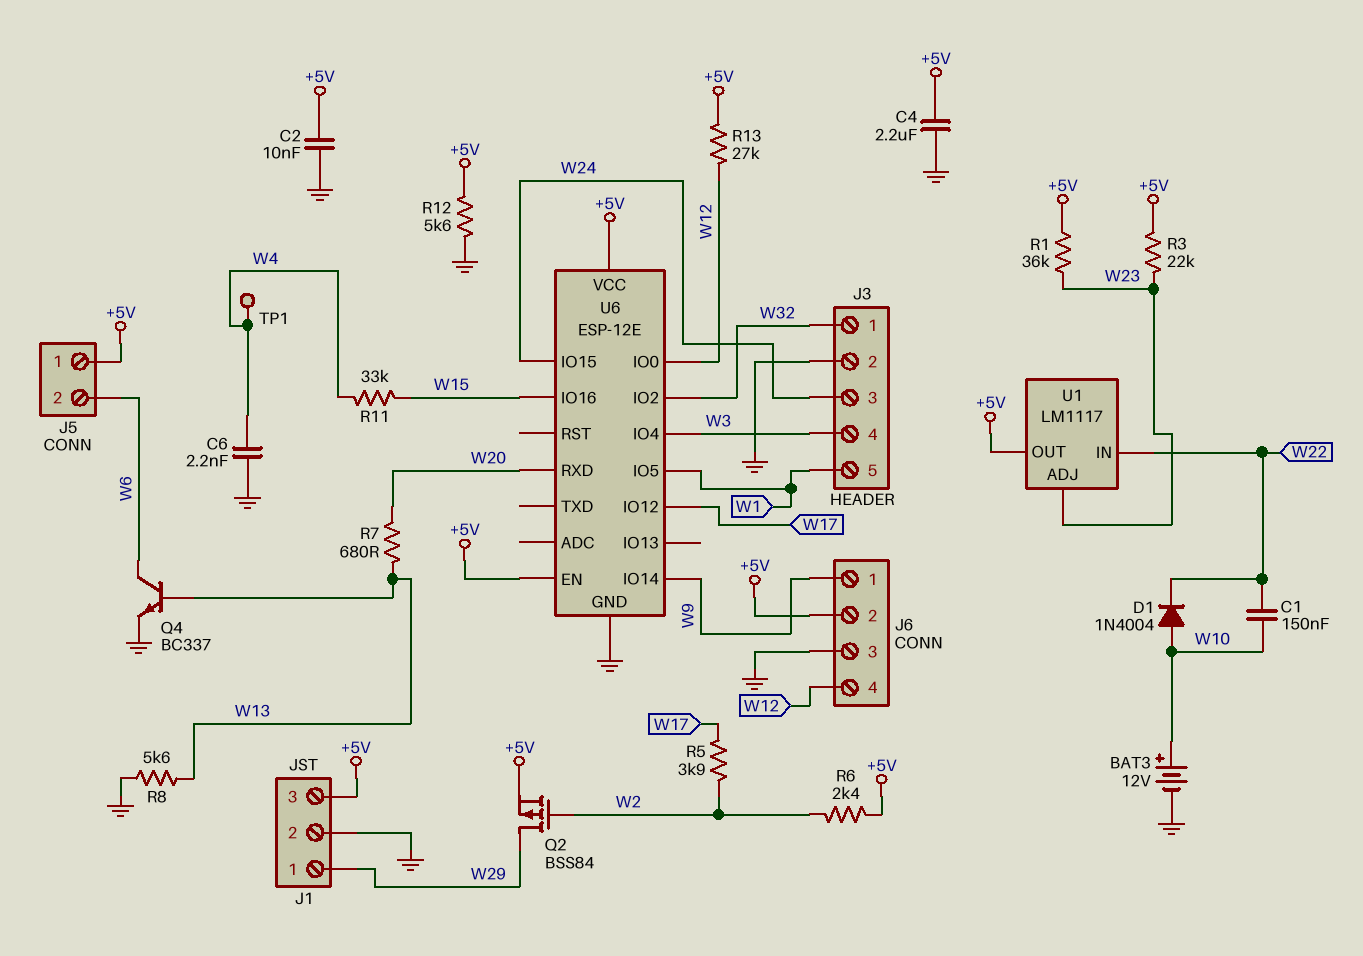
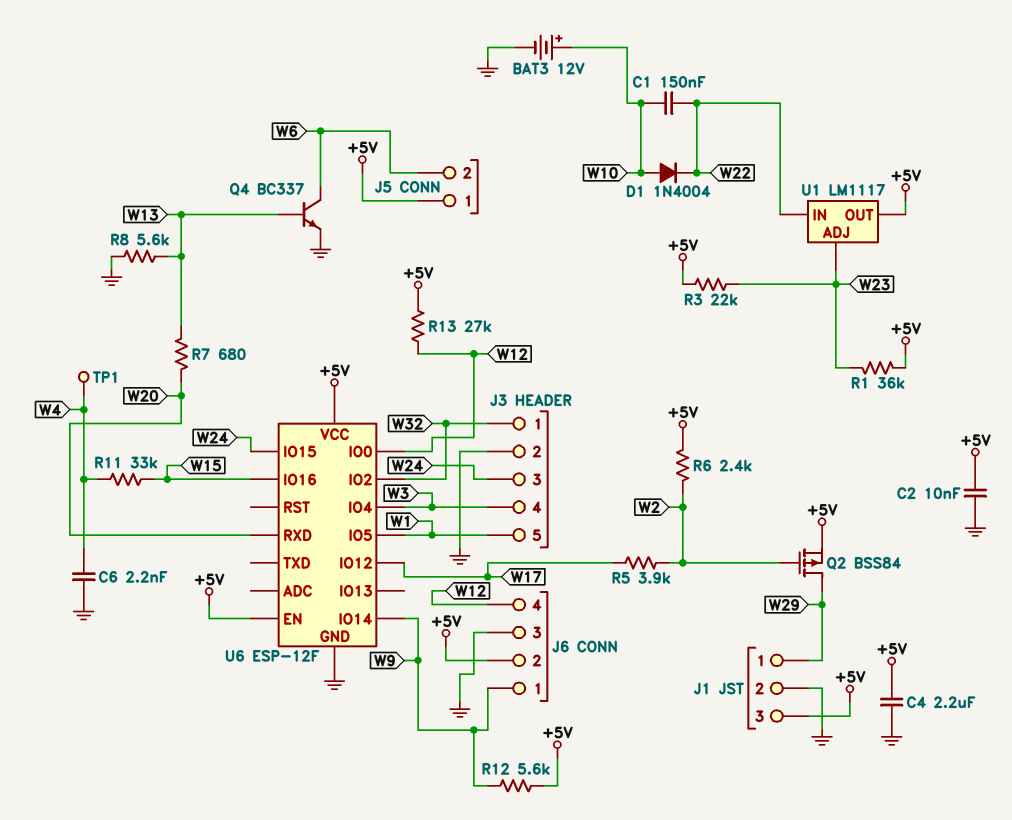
R12: 5.6k (+5V, GND) -> 5.6k (+5V, W9)
U6: ESP-12E -> ESP-12F

